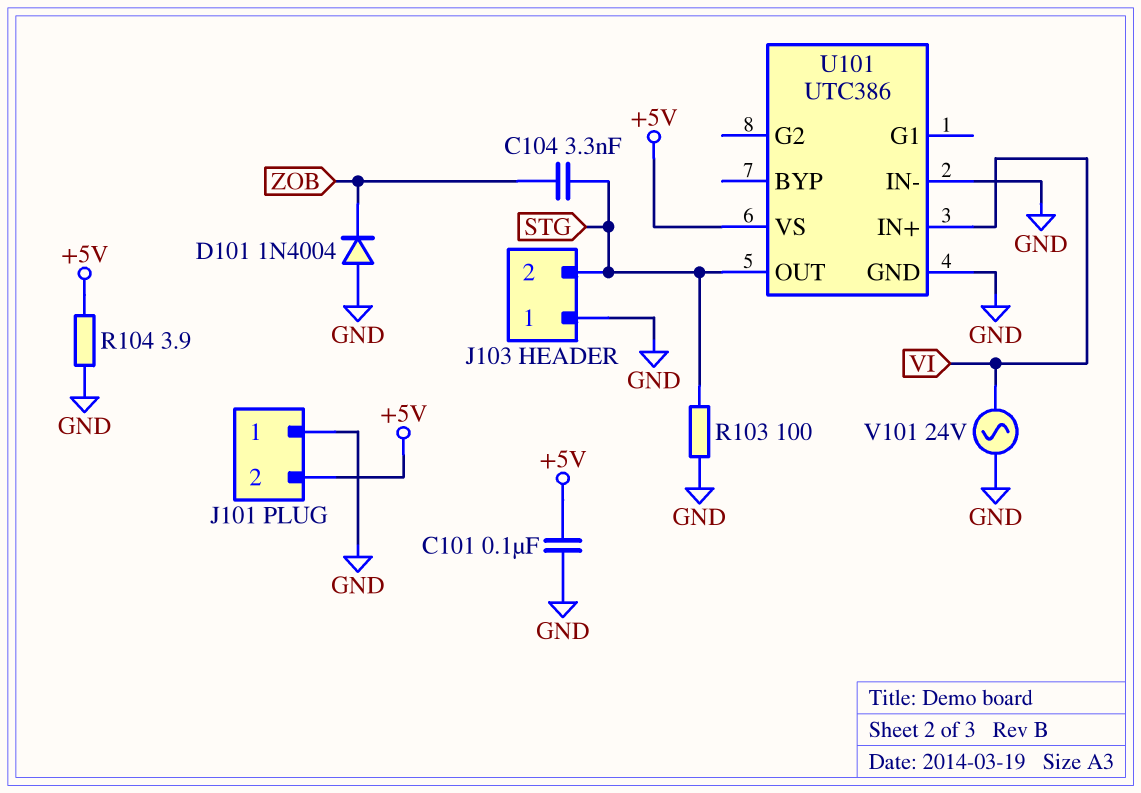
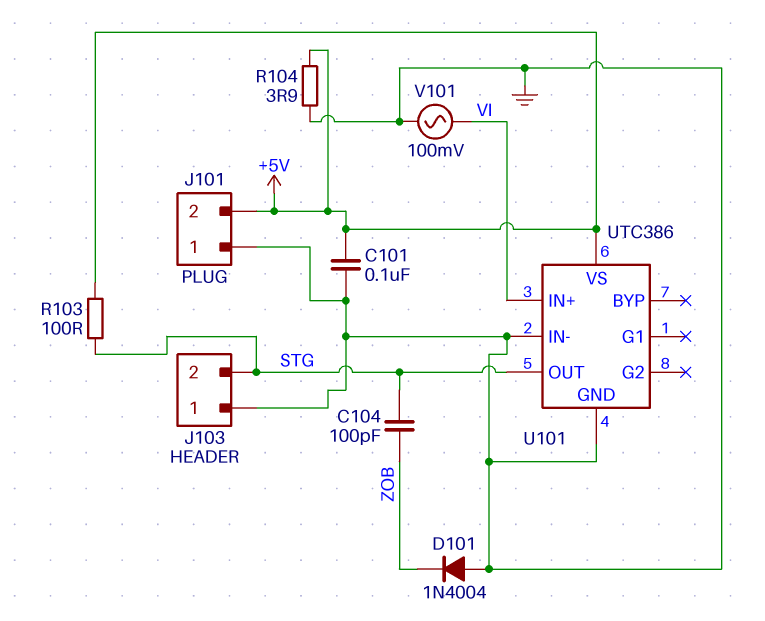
C104: 3.3nF (STG, ZOB) -> 100pF (STG, ZOB)
R103: 100 (GND, STG) -> 100 (+5V, STG)
V101: AC 24V (GND, VI) -> AC 100mV (GND, VI)

